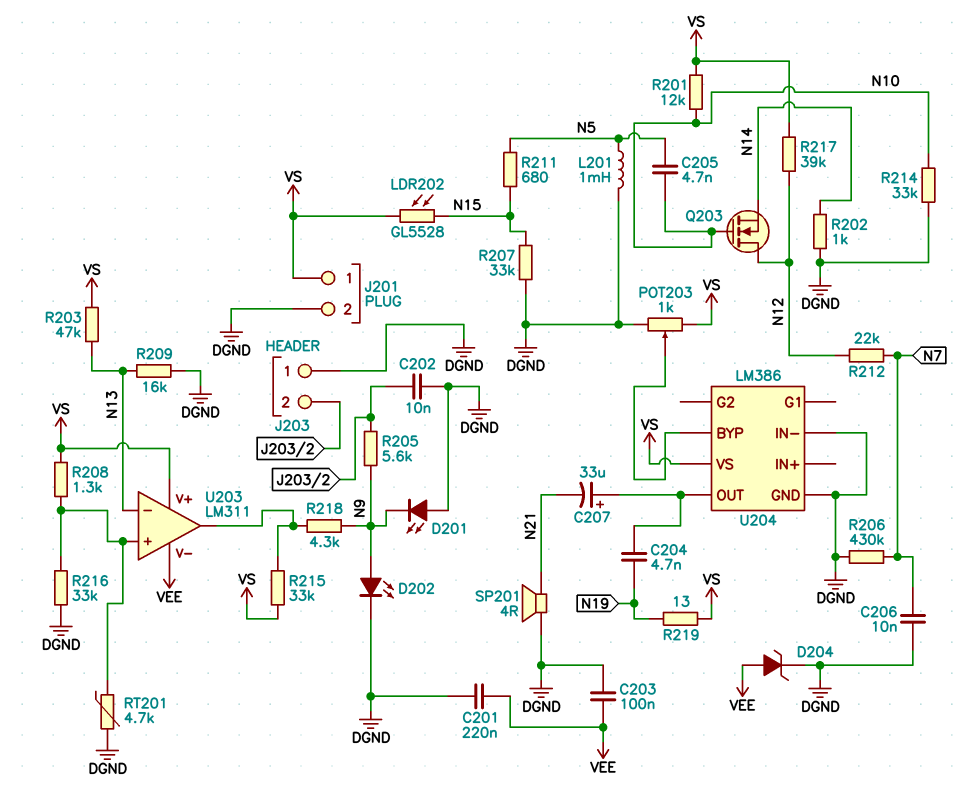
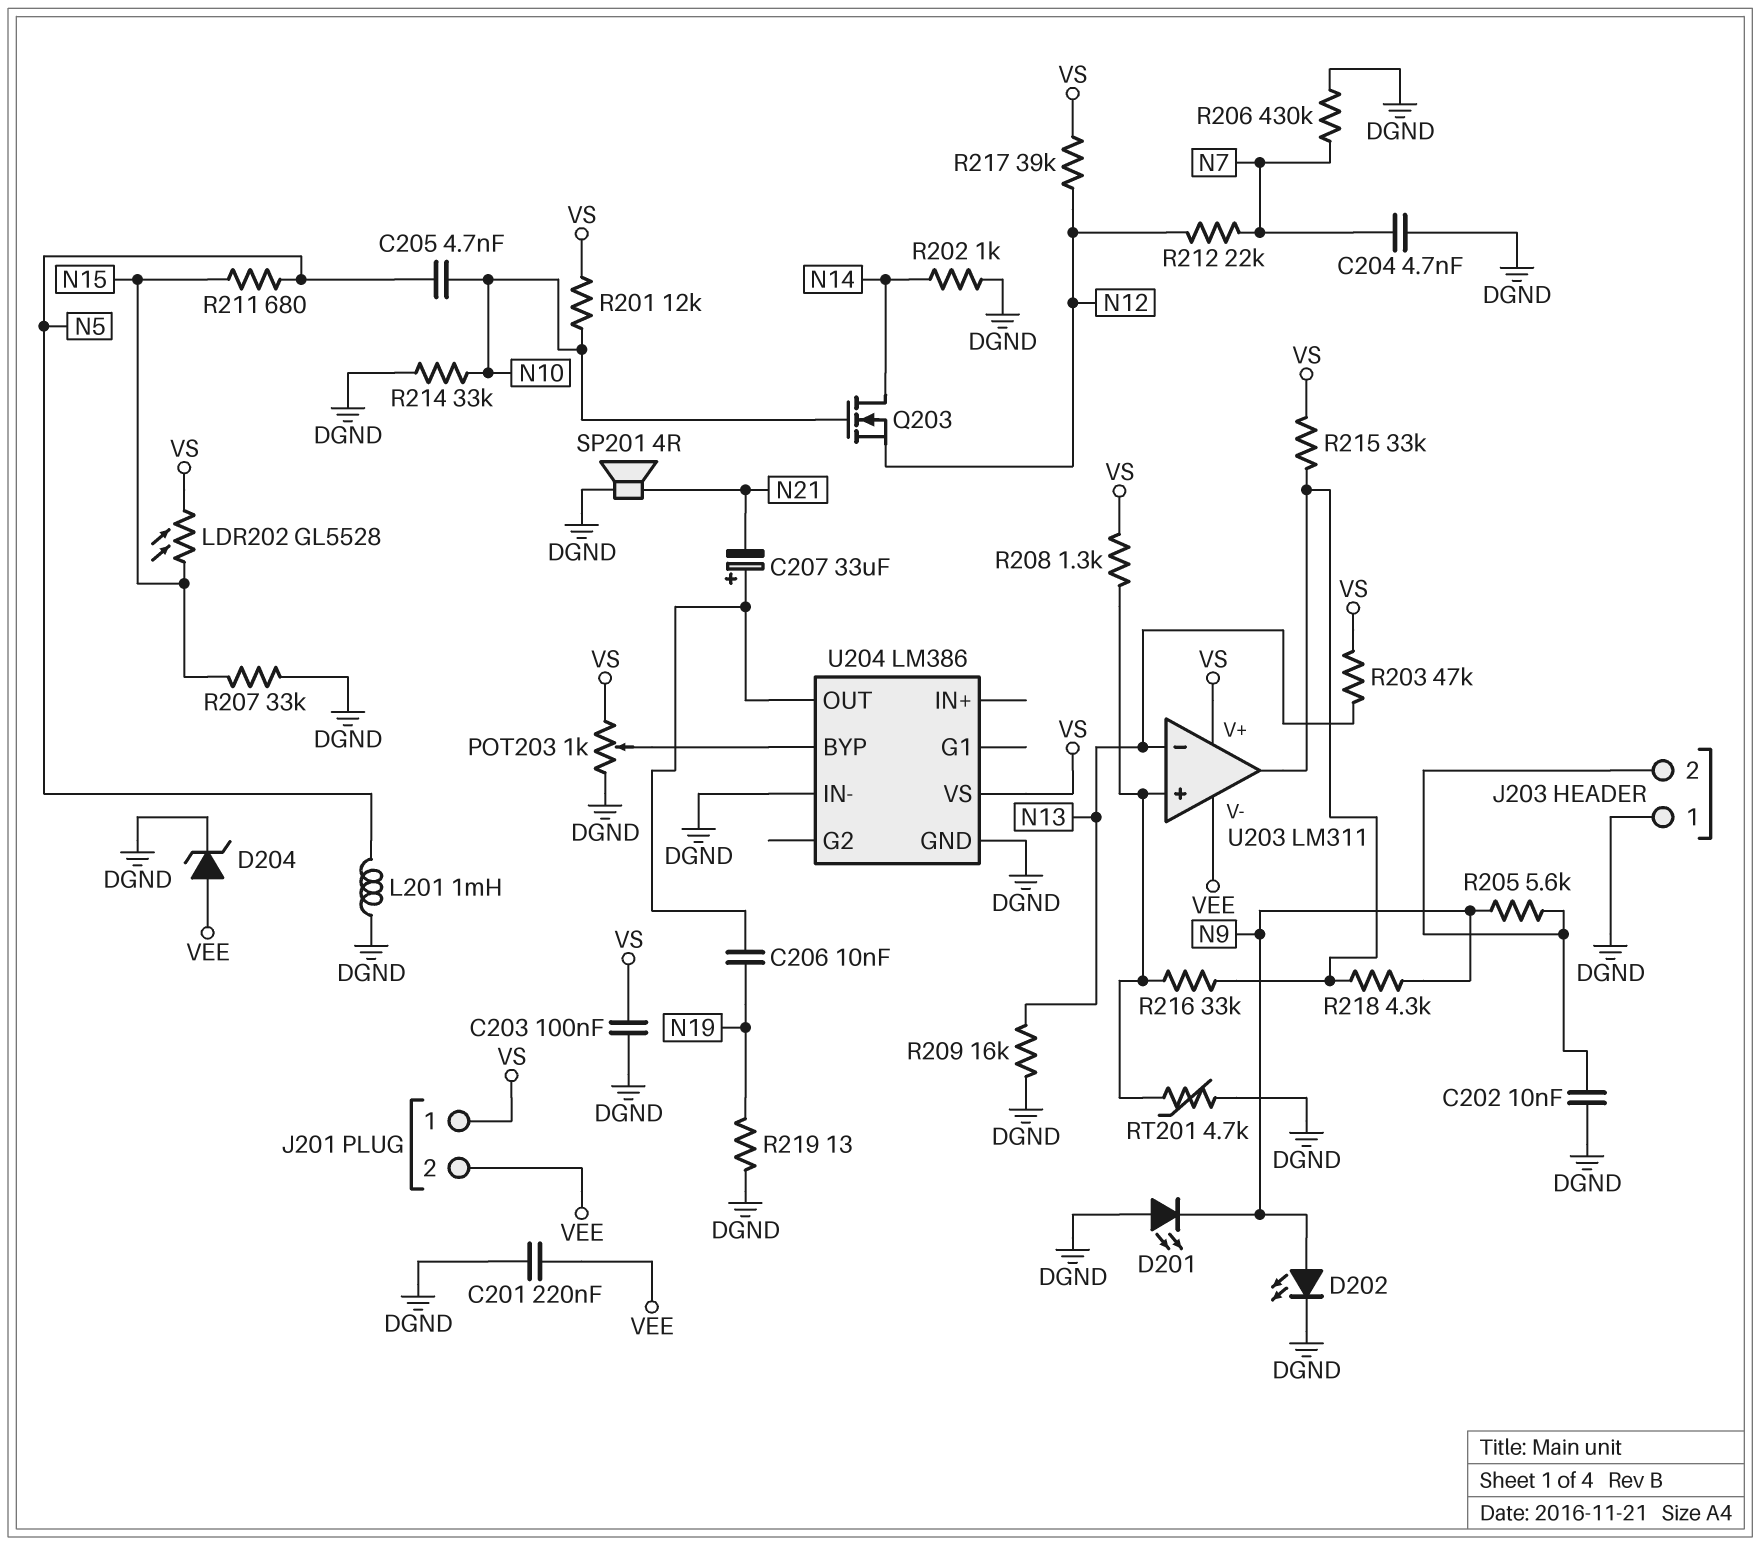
C203: 100nF (DGND, VEE) -> 100nF (DGND, VS)
C204: 4.7nF (N19, U204/OUT) -> 4.7nF (DGND, N7)
C206: 10nF (DGND, N7) -> 10nF (N19, U204/OUT)
J201 pin 2: DGND -> VEE
Q203: NMOS (G N10, D N12, S N14) -> NMOS (G N10, D N14, S N12)
R216: 33k (DGND, U203/in+) -> 33k (U203/in+, U203/out)
R219: 13 (N19, VS) -> 13 (DGND, N19)

